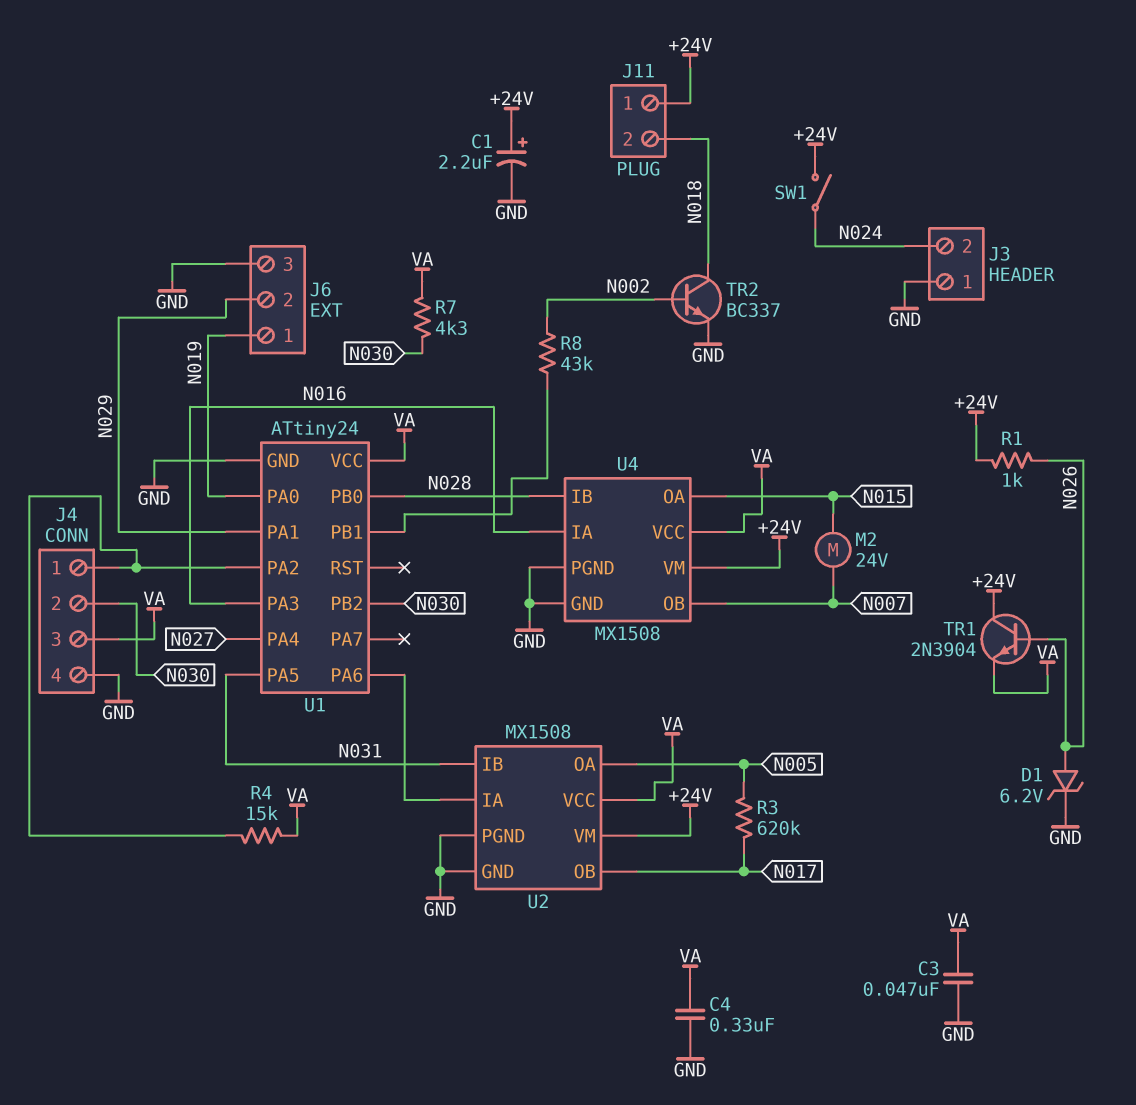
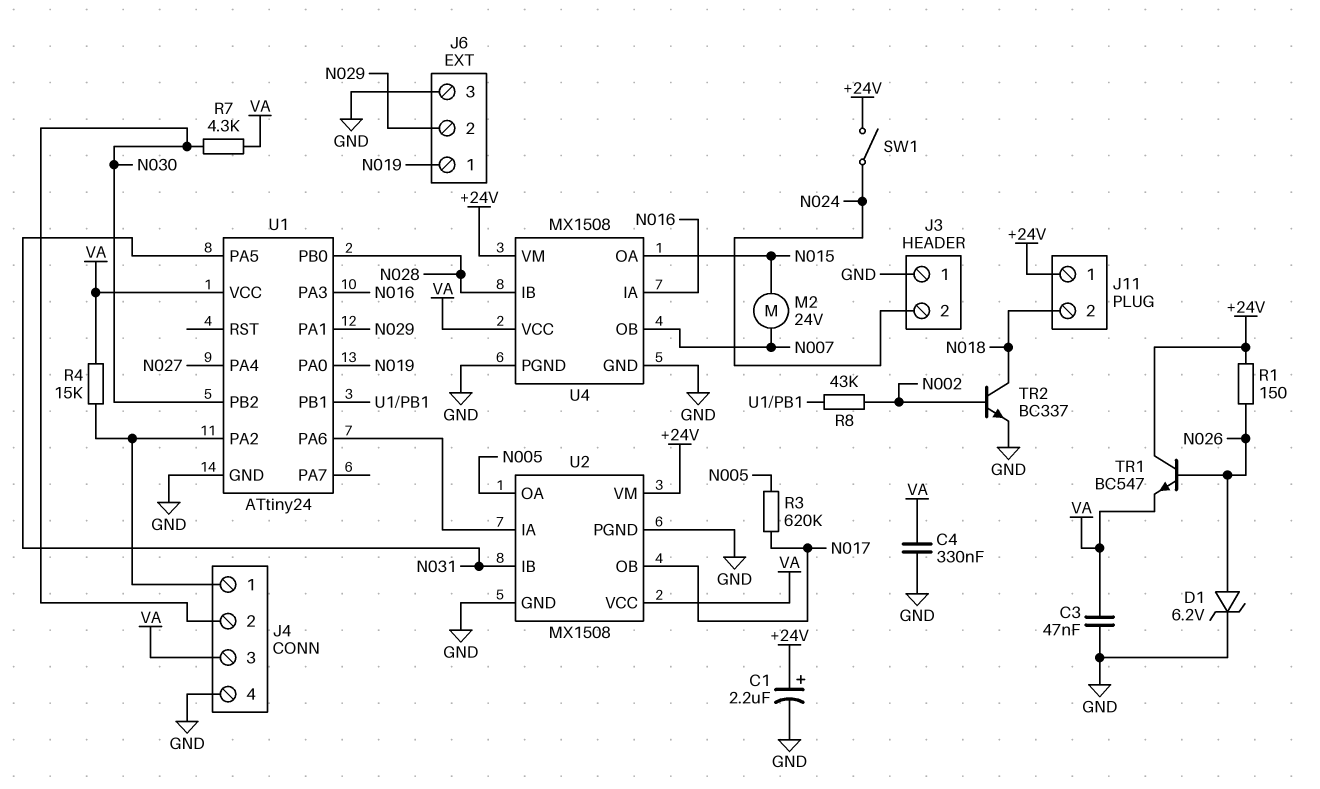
R1: 1k (+24V, N026) -> 150 (+24V, N026)
TR1: NPN 2N3904 (B N026, C +24V, E VA) -> NPN BC547 (B N026, C +24V, E VA)

